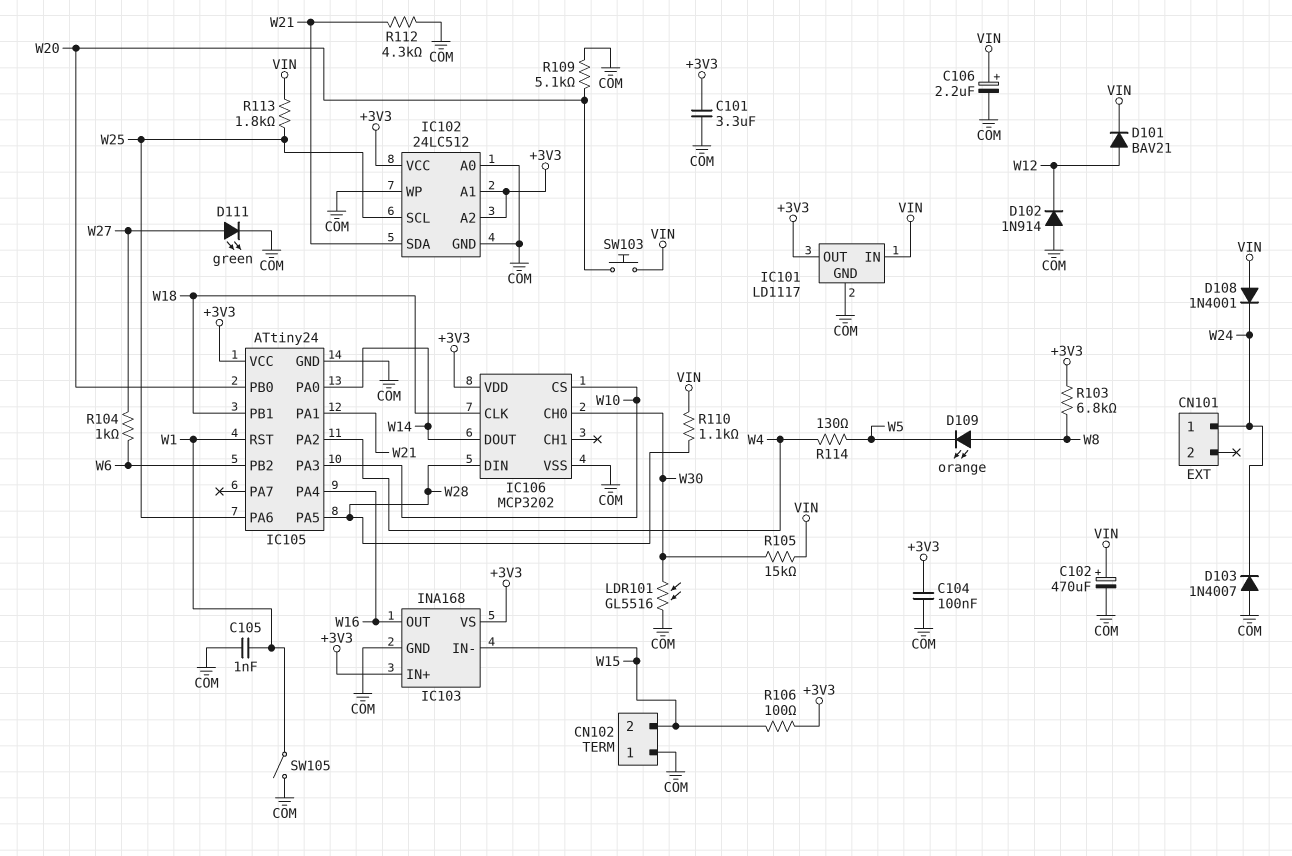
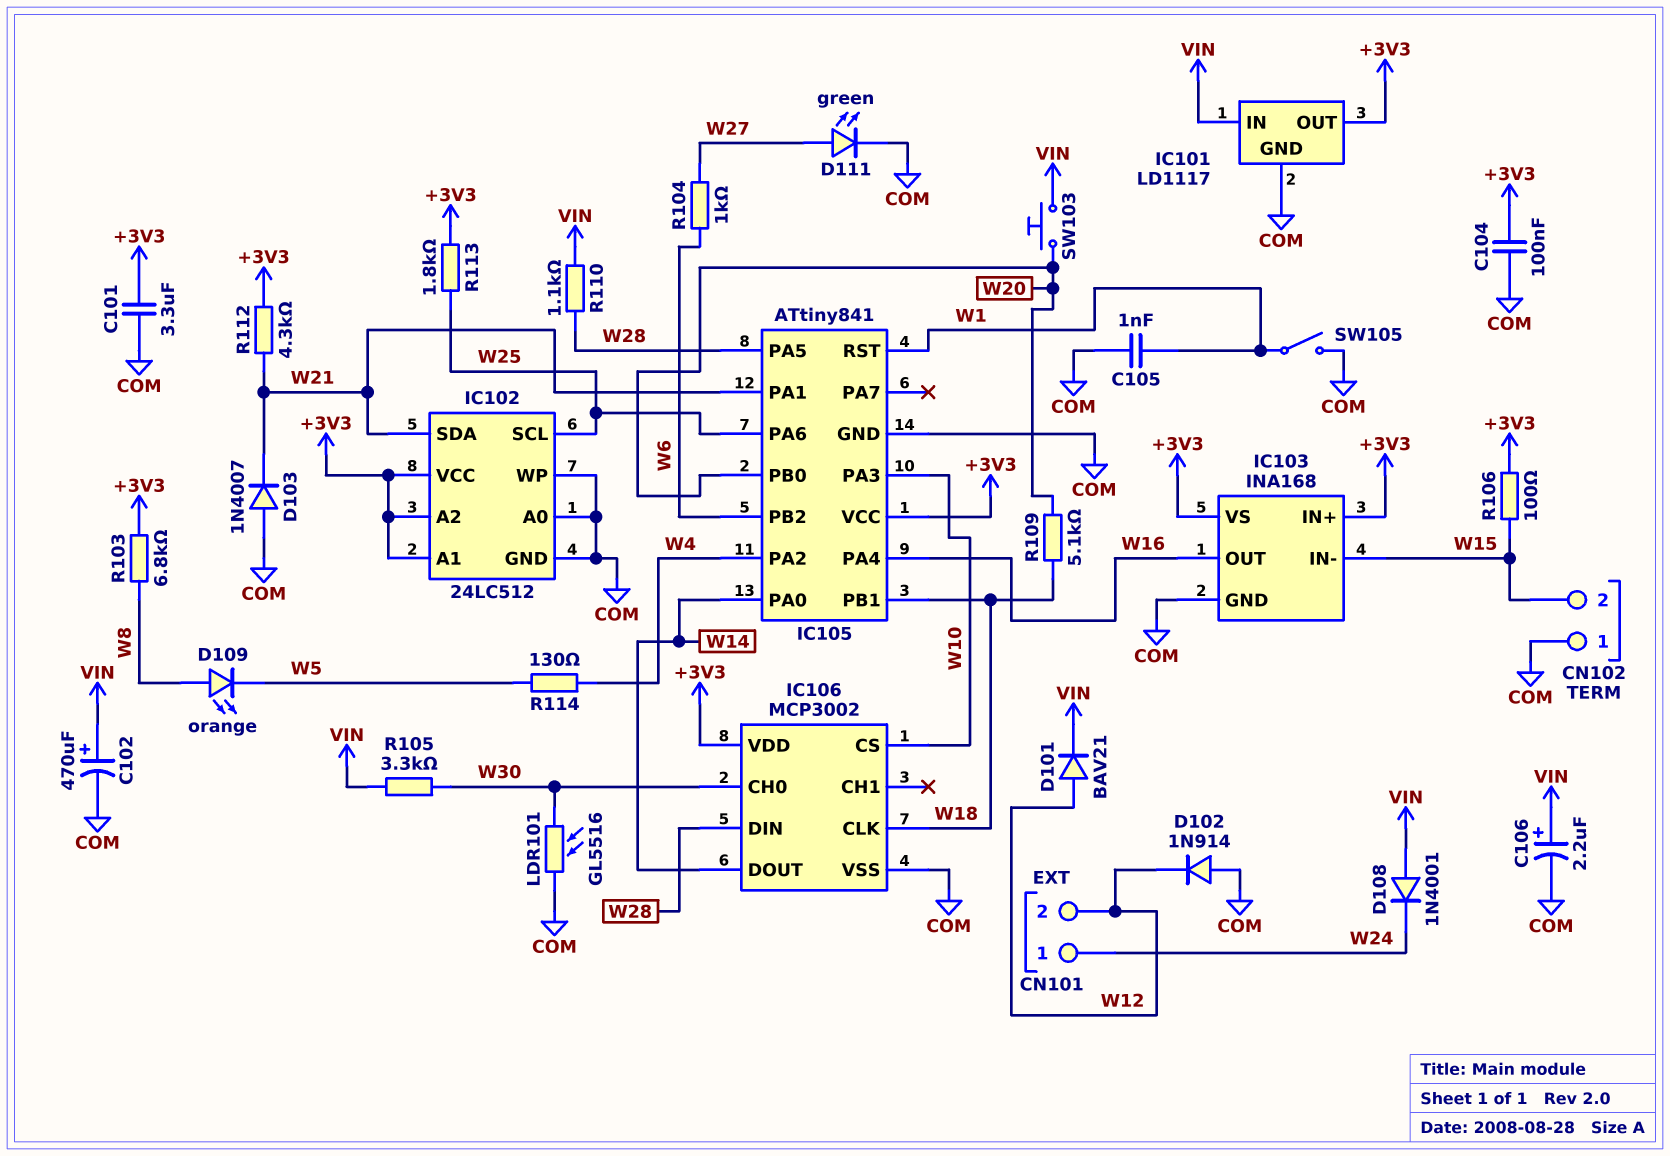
CN101 pin 2: none -> W12
D103: diode 1N4007 (A COM, K W24) -> diode 1N4007 (A COM, K W21)
IC105: ATtiny24 -> ATtiny841
IC106: MCP3202 -> MCP3002
R105: 15k (VIN, W30) -> 3.3k (VIN, W30)
R109: 5.1k (COM, W20) -> 5.1k (W18, W20)
R112: 4.3k (COM, W21) -> 4.3k (+3V3, W21)
R113: 1.8k (VIN, W25) -> 1.8k (+3V3, W25)

